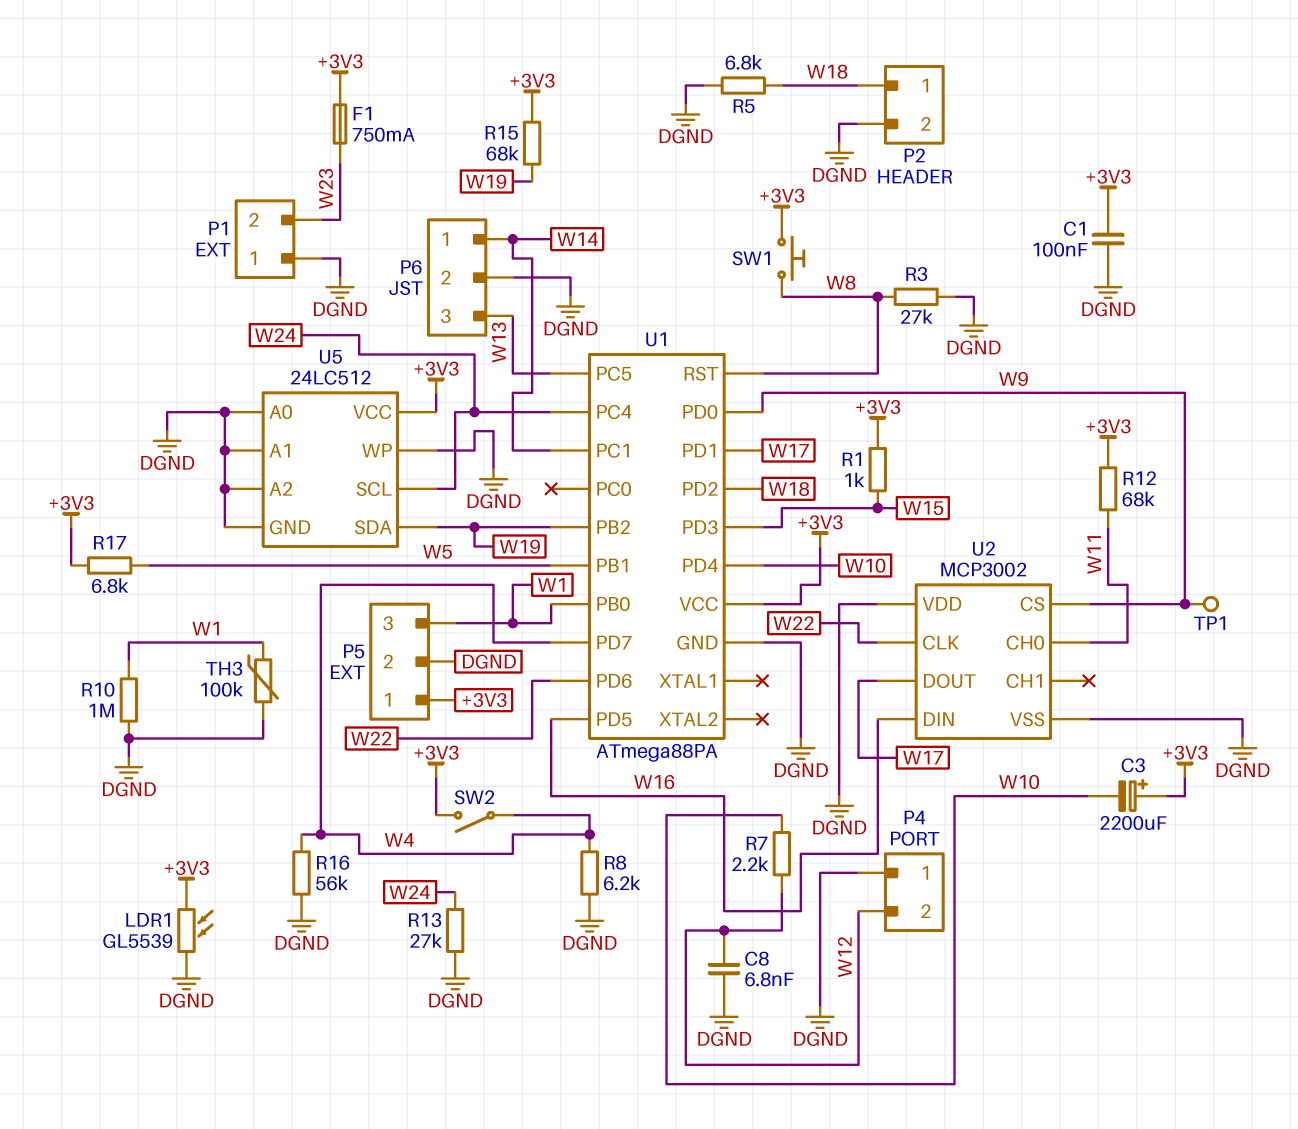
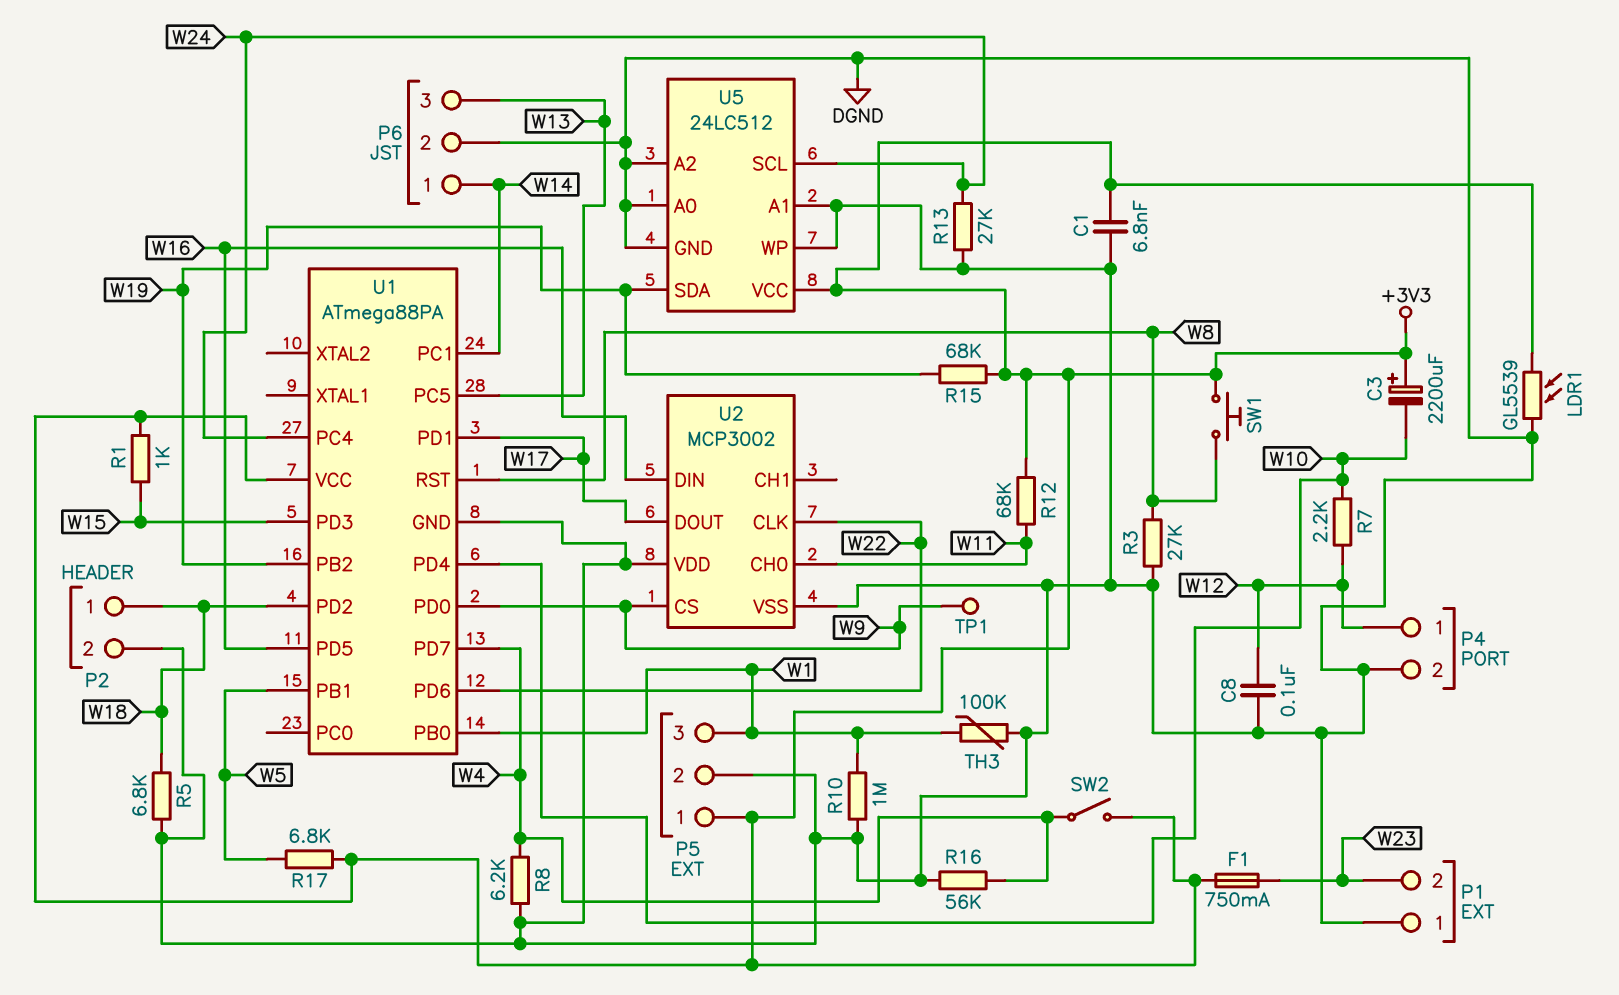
C1: 100nF (+3V3, DGND) -> 6.8nF (+3V3, DGND)
C8: 6.8nF (DGND, W12) -> 100nF (DGND, W12)
P4 pin 1: DGND -> W12
P4 pin 2: W12 -> DGND

